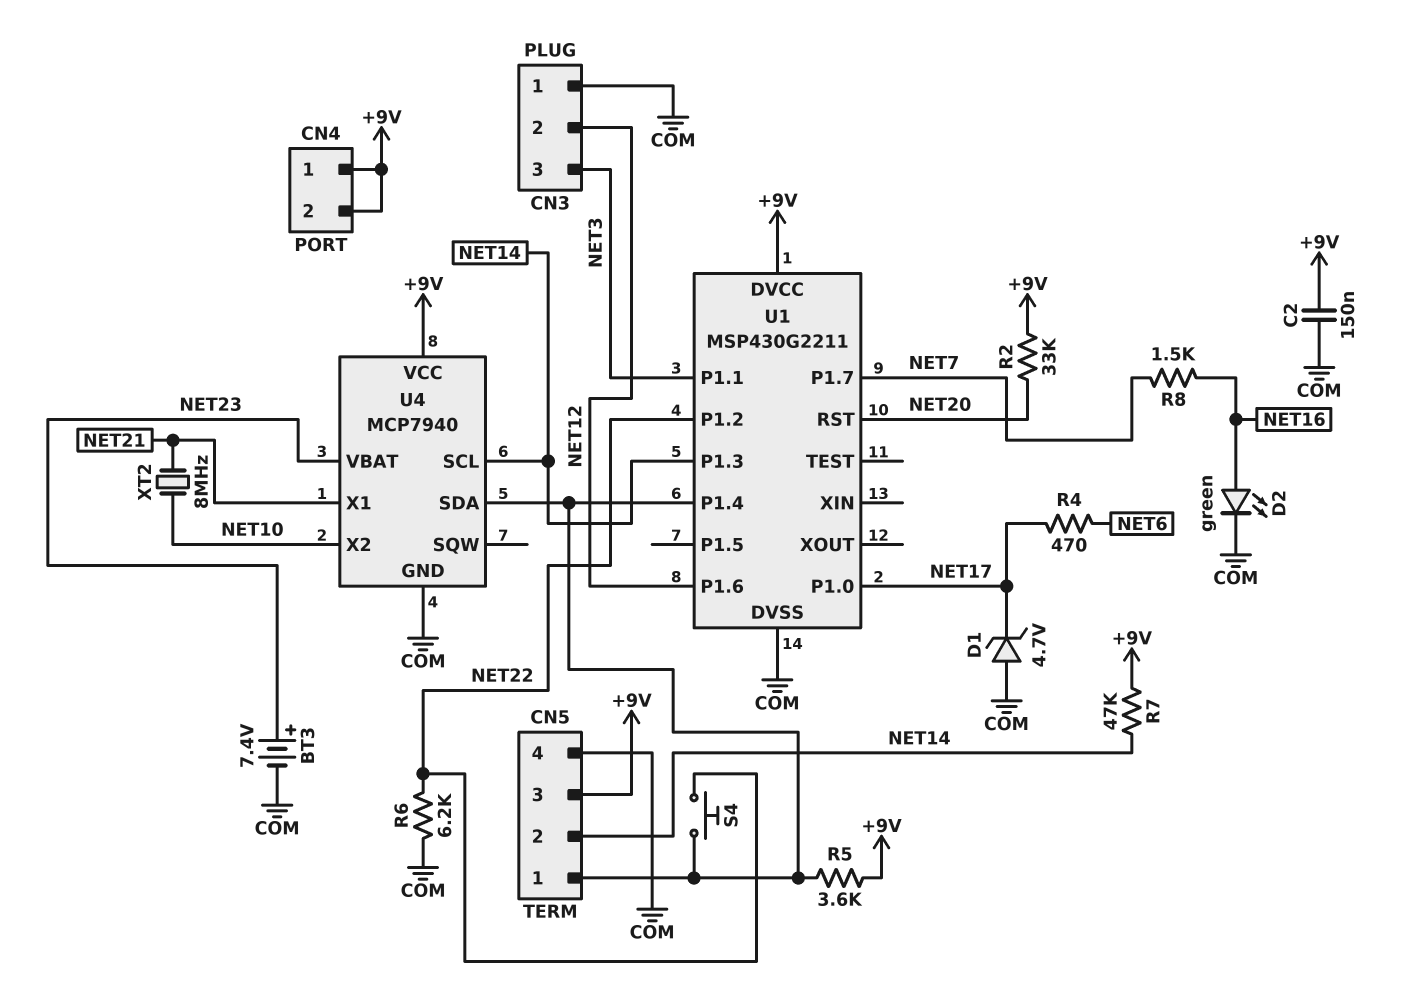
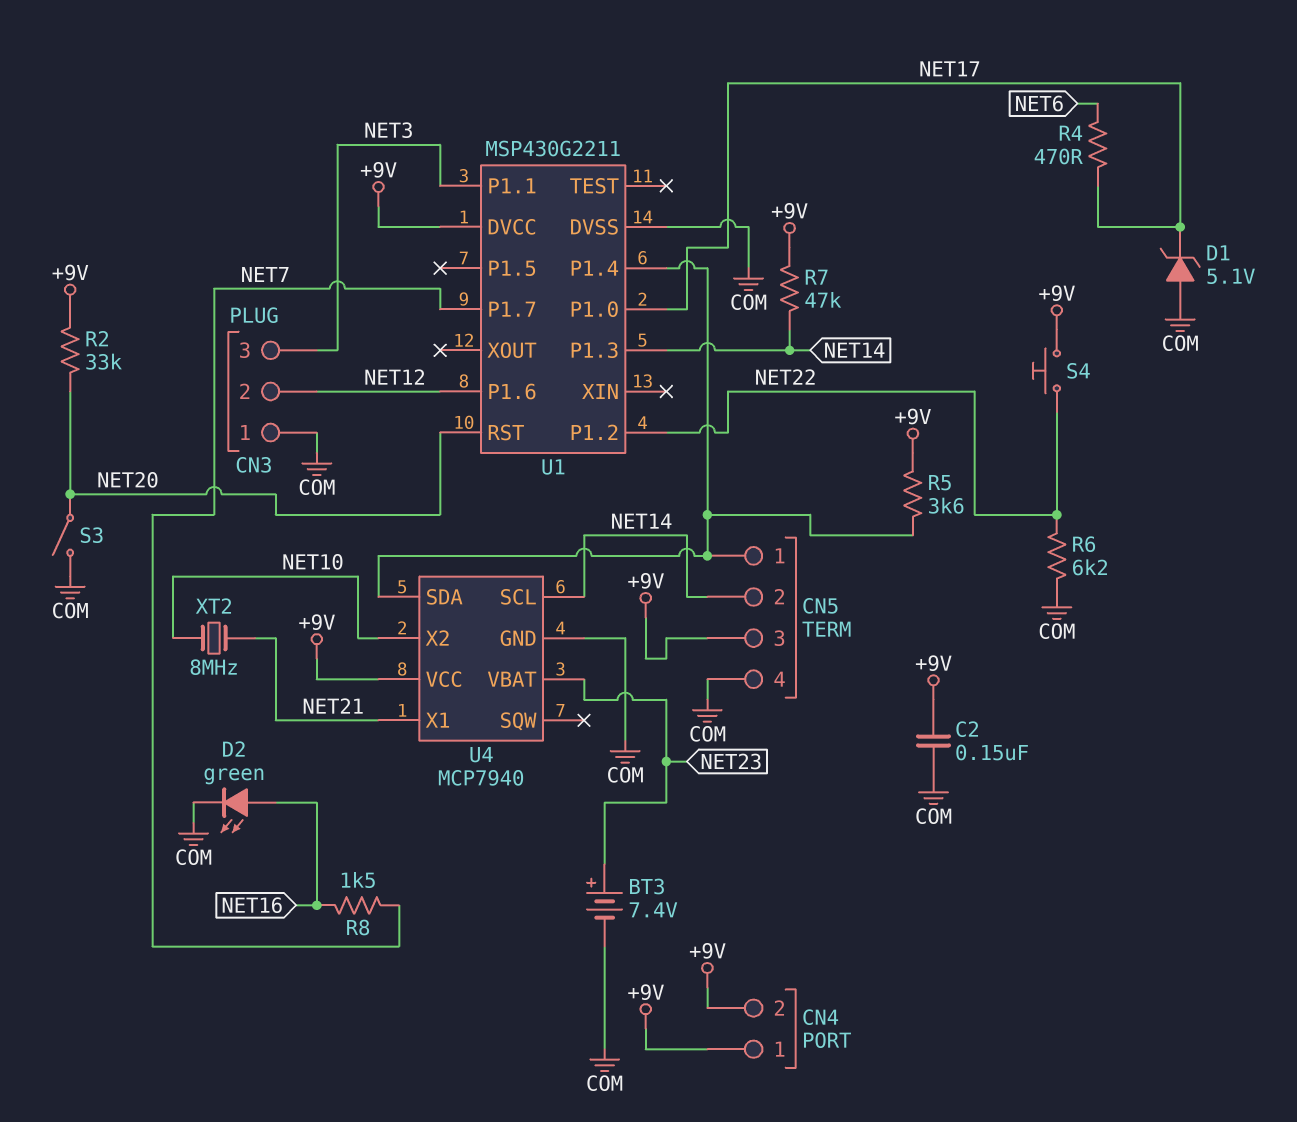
D1: zener 4.7V (A COM, K NET17) -> zener 5.1V (A COM, K NET17)
S3: none -> switch (COM, NET20)
S4: button (CN5/1, NET22) -> button (+9V, NET22)

